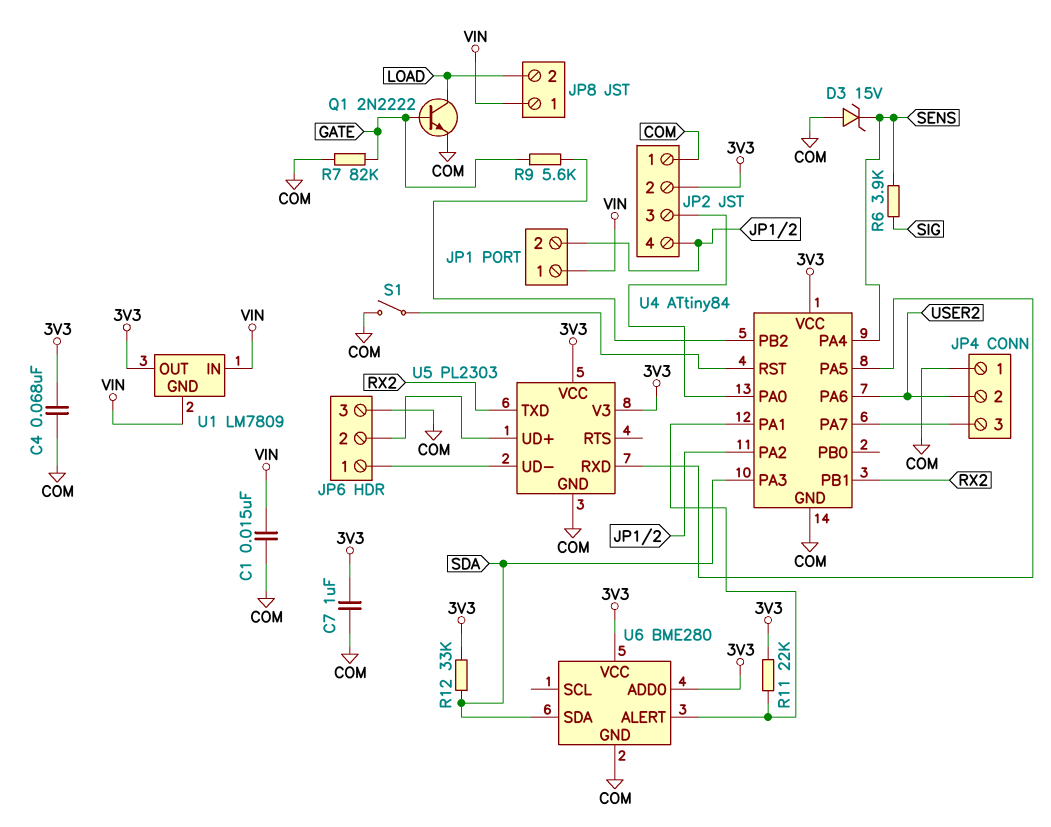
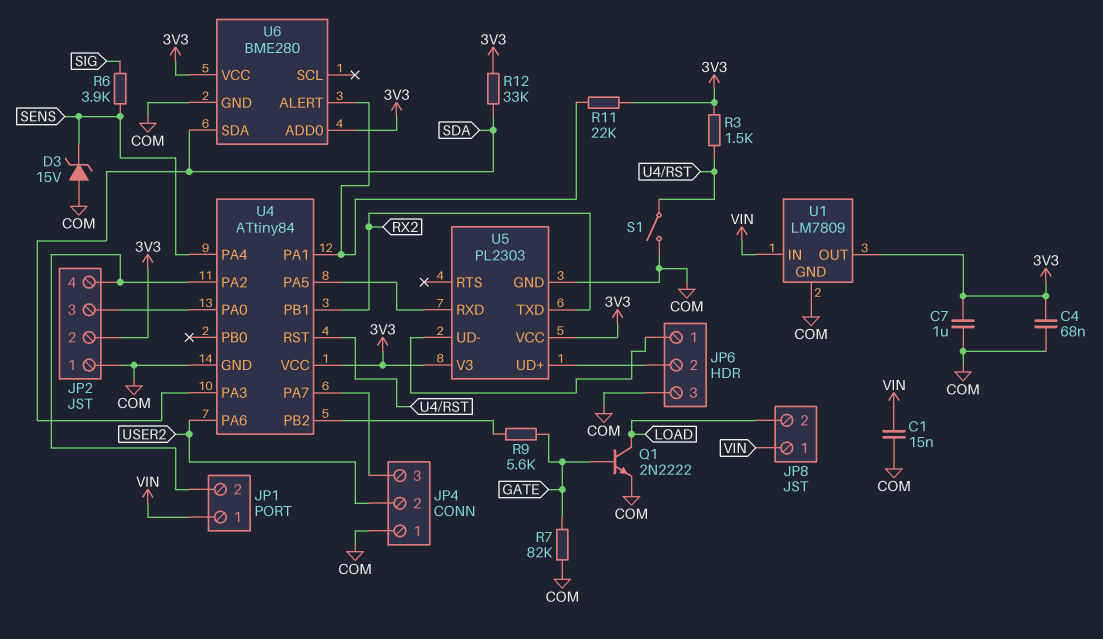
R3: none -> 1.5k (3V3, U4/RST)
U1 pin GND: VIN -> COM

